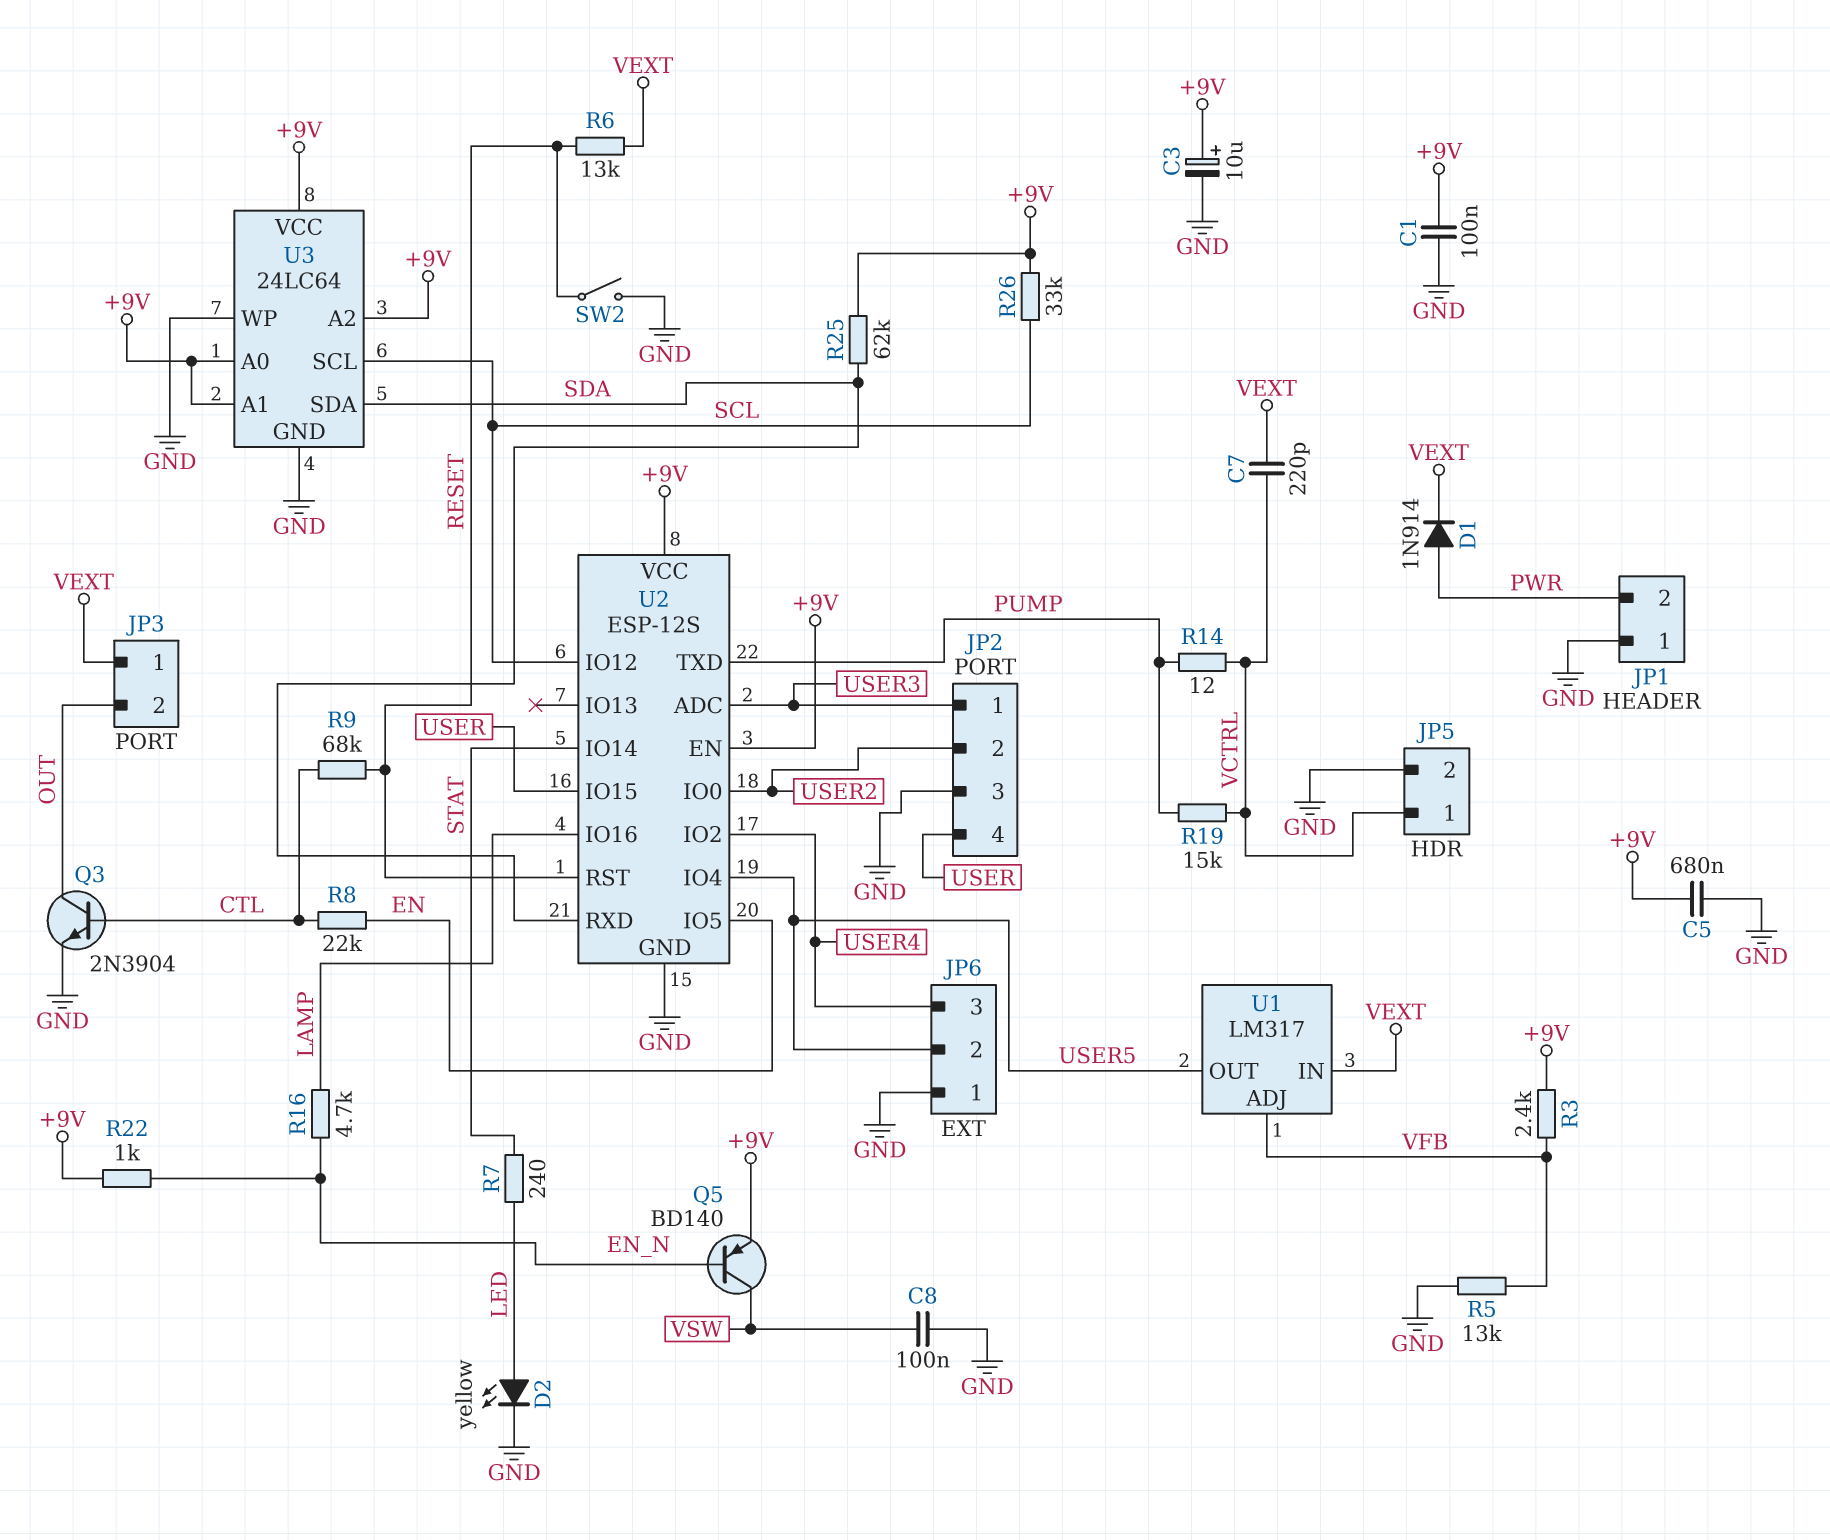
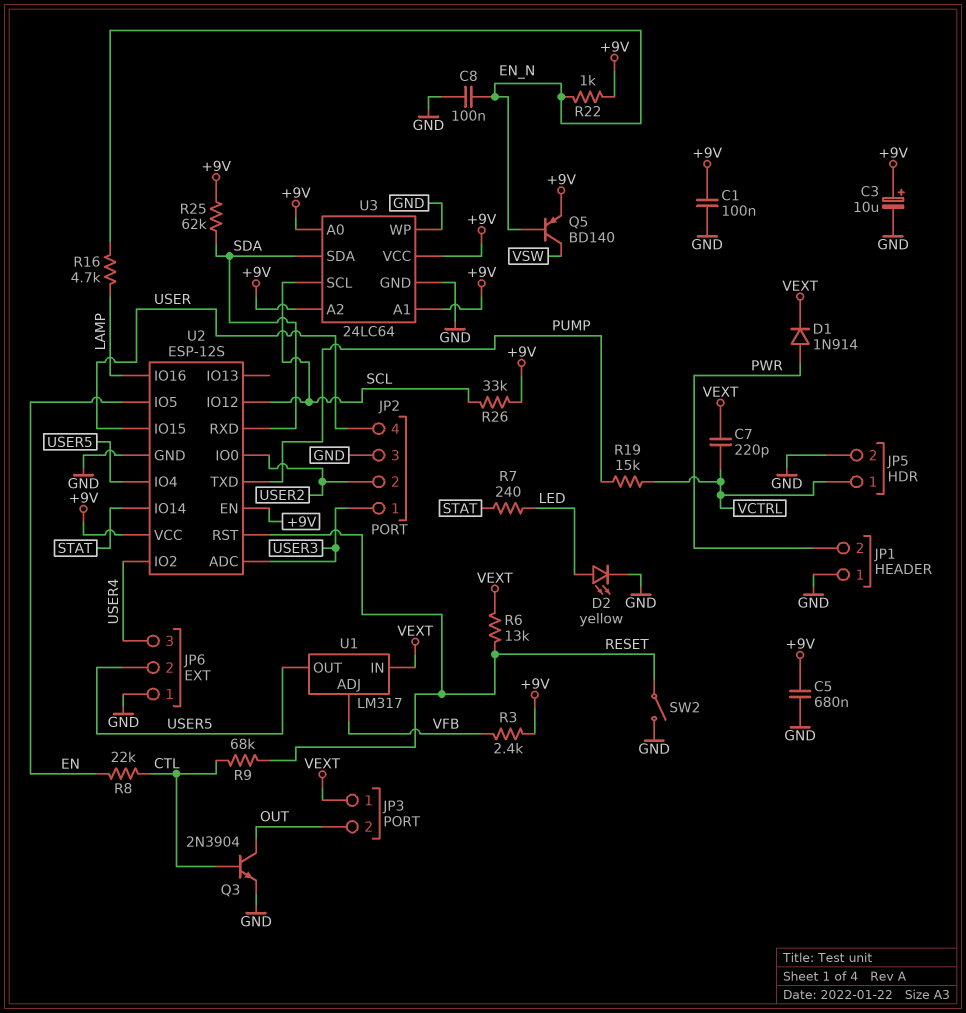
C8: 100nF (GND, VSW) -> 100nF (EN_N, GND)
R5: 13k (GND, VFB) -> none
R14: 12 (PUMP, VCTRL) -> none

